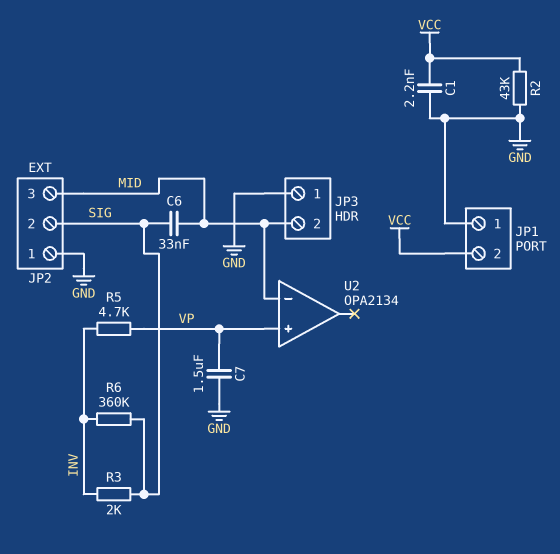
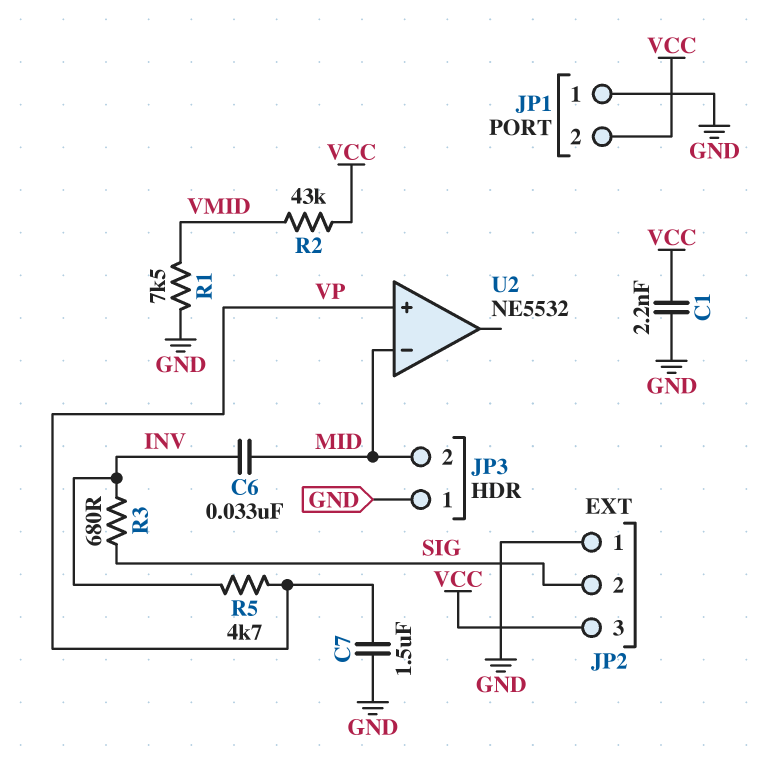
C6: 33nF (MID, SIG) -> 33nF (INV, MID)
JP2 pin 3: MID -> VCC
R1: none -> 7.5k (GND, VMID)
R2: 43k (GND, VCC) -> 43k (VCC, VMID)
R3: 2k (INV, SIG) -> 680 (INV, SIG)
R6: 360k (INV, SIG) -> none
U2: OPA2134 -> NE5532

